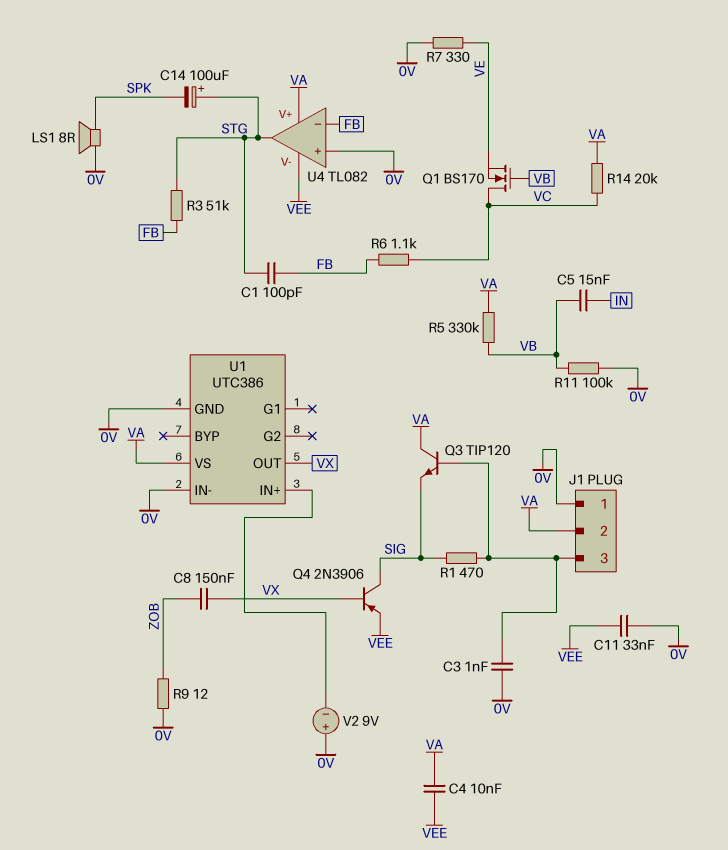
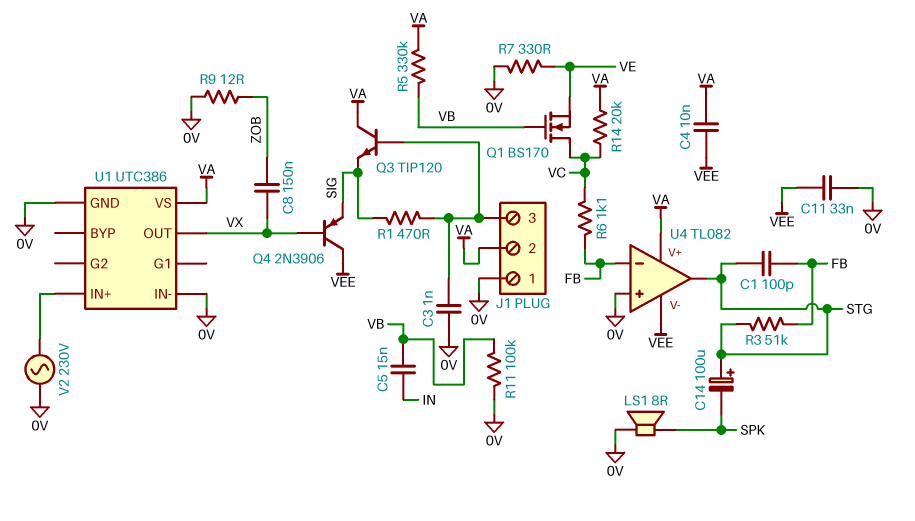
Q4: PNP 2N3906 (B VX, C SIG, E VEE) -> PNP 2N3906 (B VX, C VEE, E SIG)
V2: 9V (plus 0V, minus U1/IN+) -> AC 230V (0V, U1/IN+)

